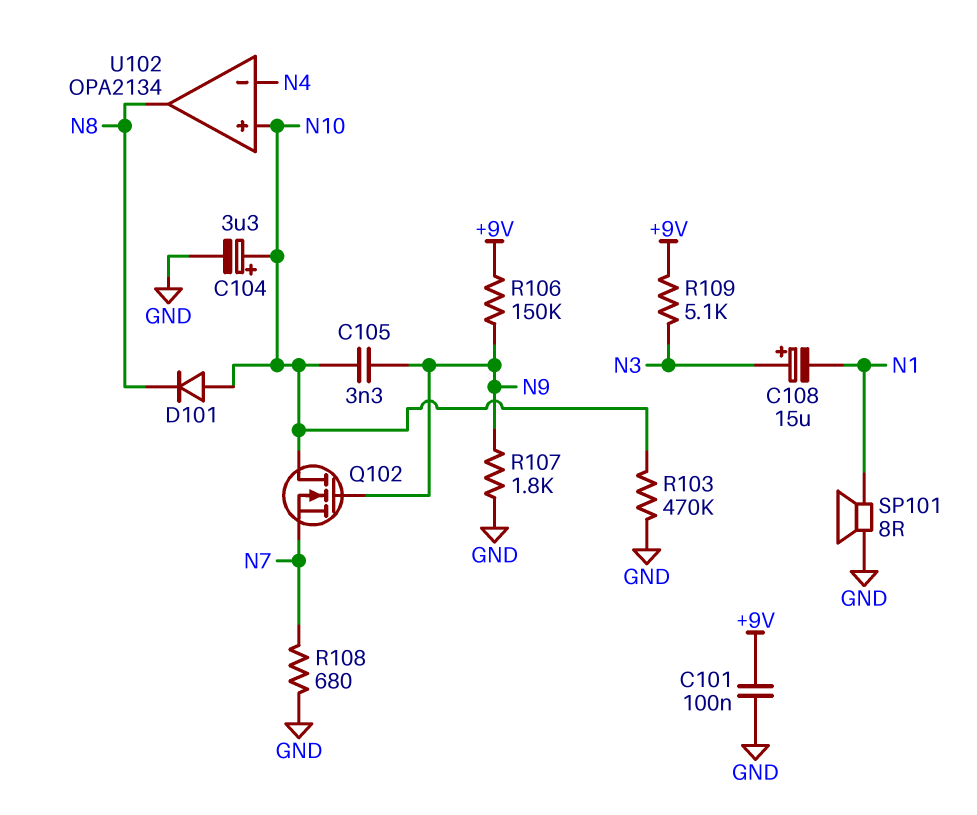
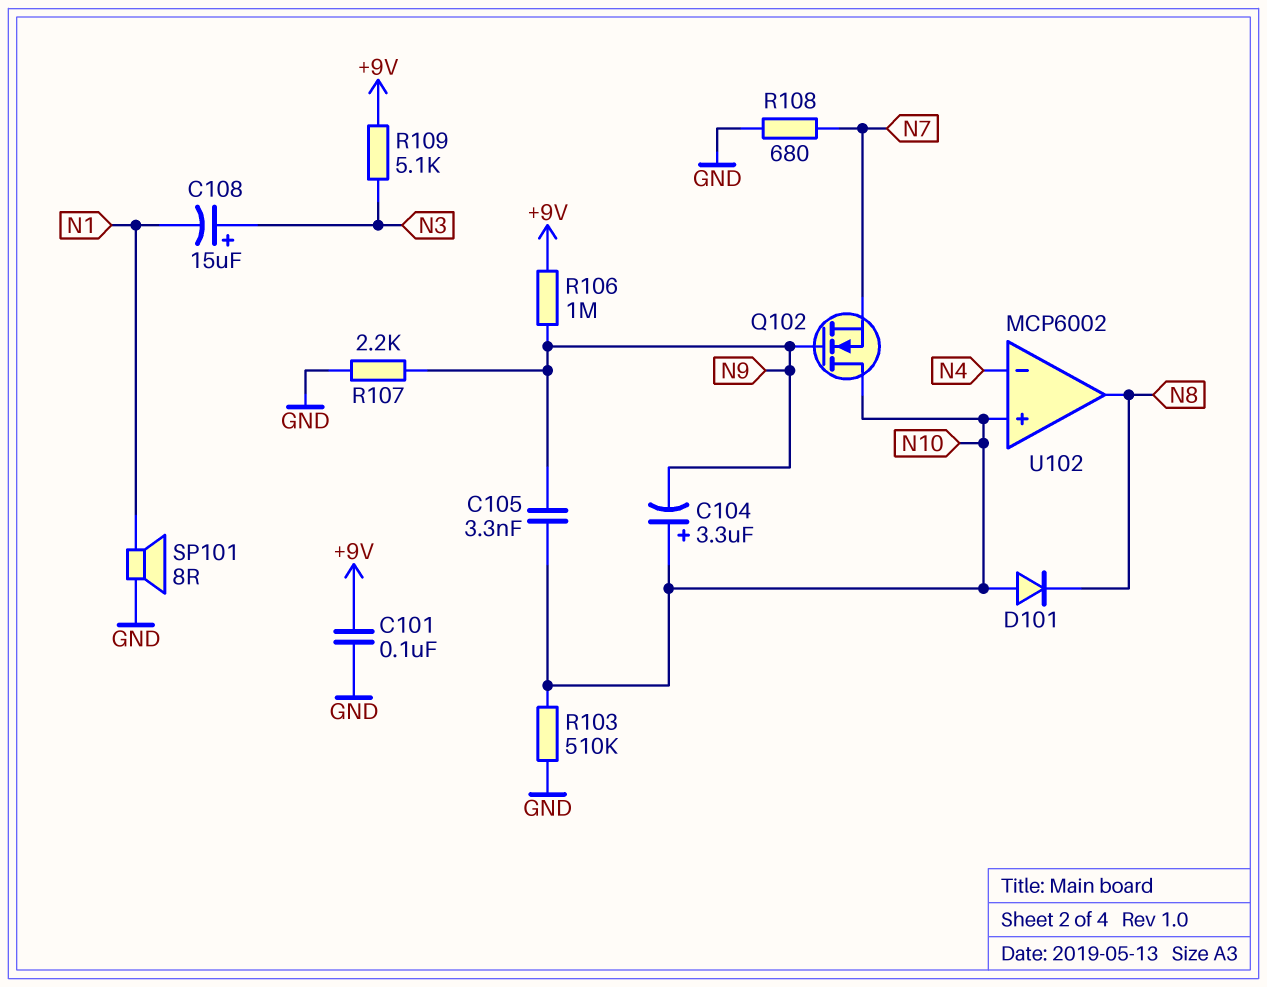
C104: 3.3uF (plus N10, minus GND) -> 3.3uF (plus N10, minus N9)
R103: 470k (GND, N10) -> 510k (GND, N10)
R106: 150k (+9V, N9) -> 1M (+9V, N9)
R107: 1.8k (GND, N9) -> 2.2k (GND, N9)
U102: OPA2134 -> MCP6002

